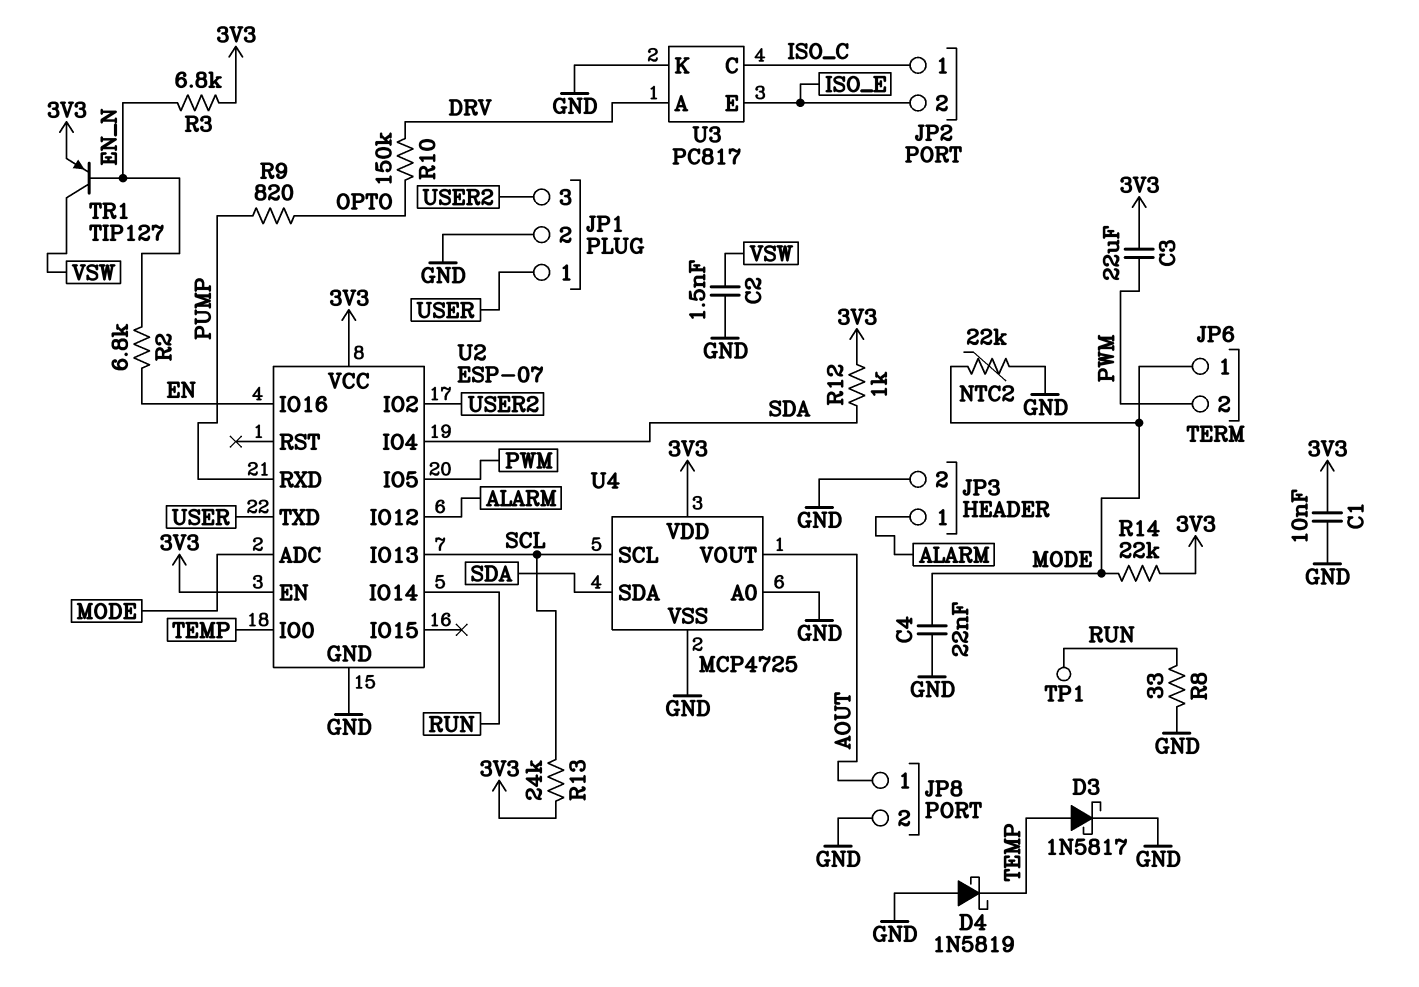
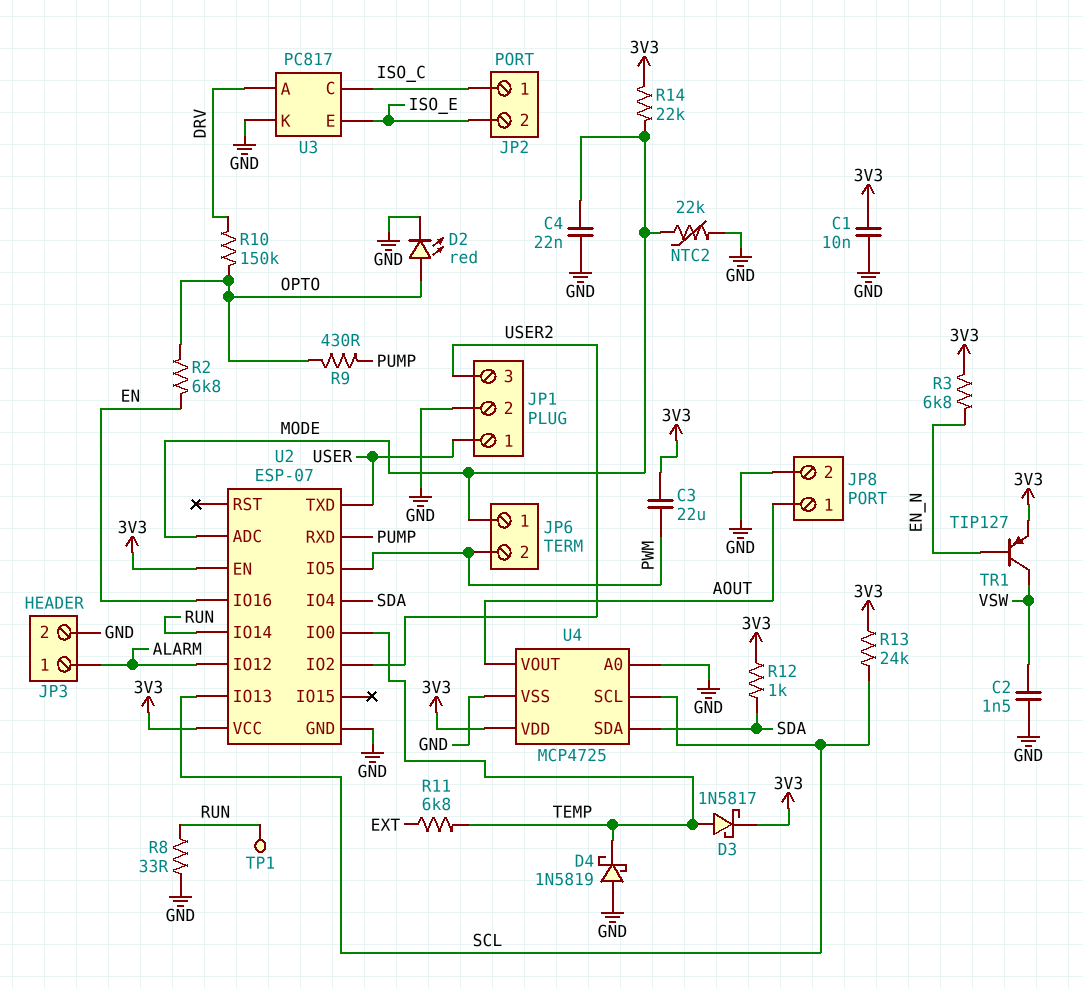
D2: none -> LED red (A OPTO, K GND)
D3: schottky 1N5817 (A TEMP, K GND) -> schottky 1N5817 (A TEMP, K 3V3)
R2: 6.8k (EN, EN_N) -> 6.8k (EN, OPTO)
R9: 820 (OPTO, PUMP) -> 430 (OPTO, PUMP)
R11: none -> 6.8k (EXT, TEMP)

